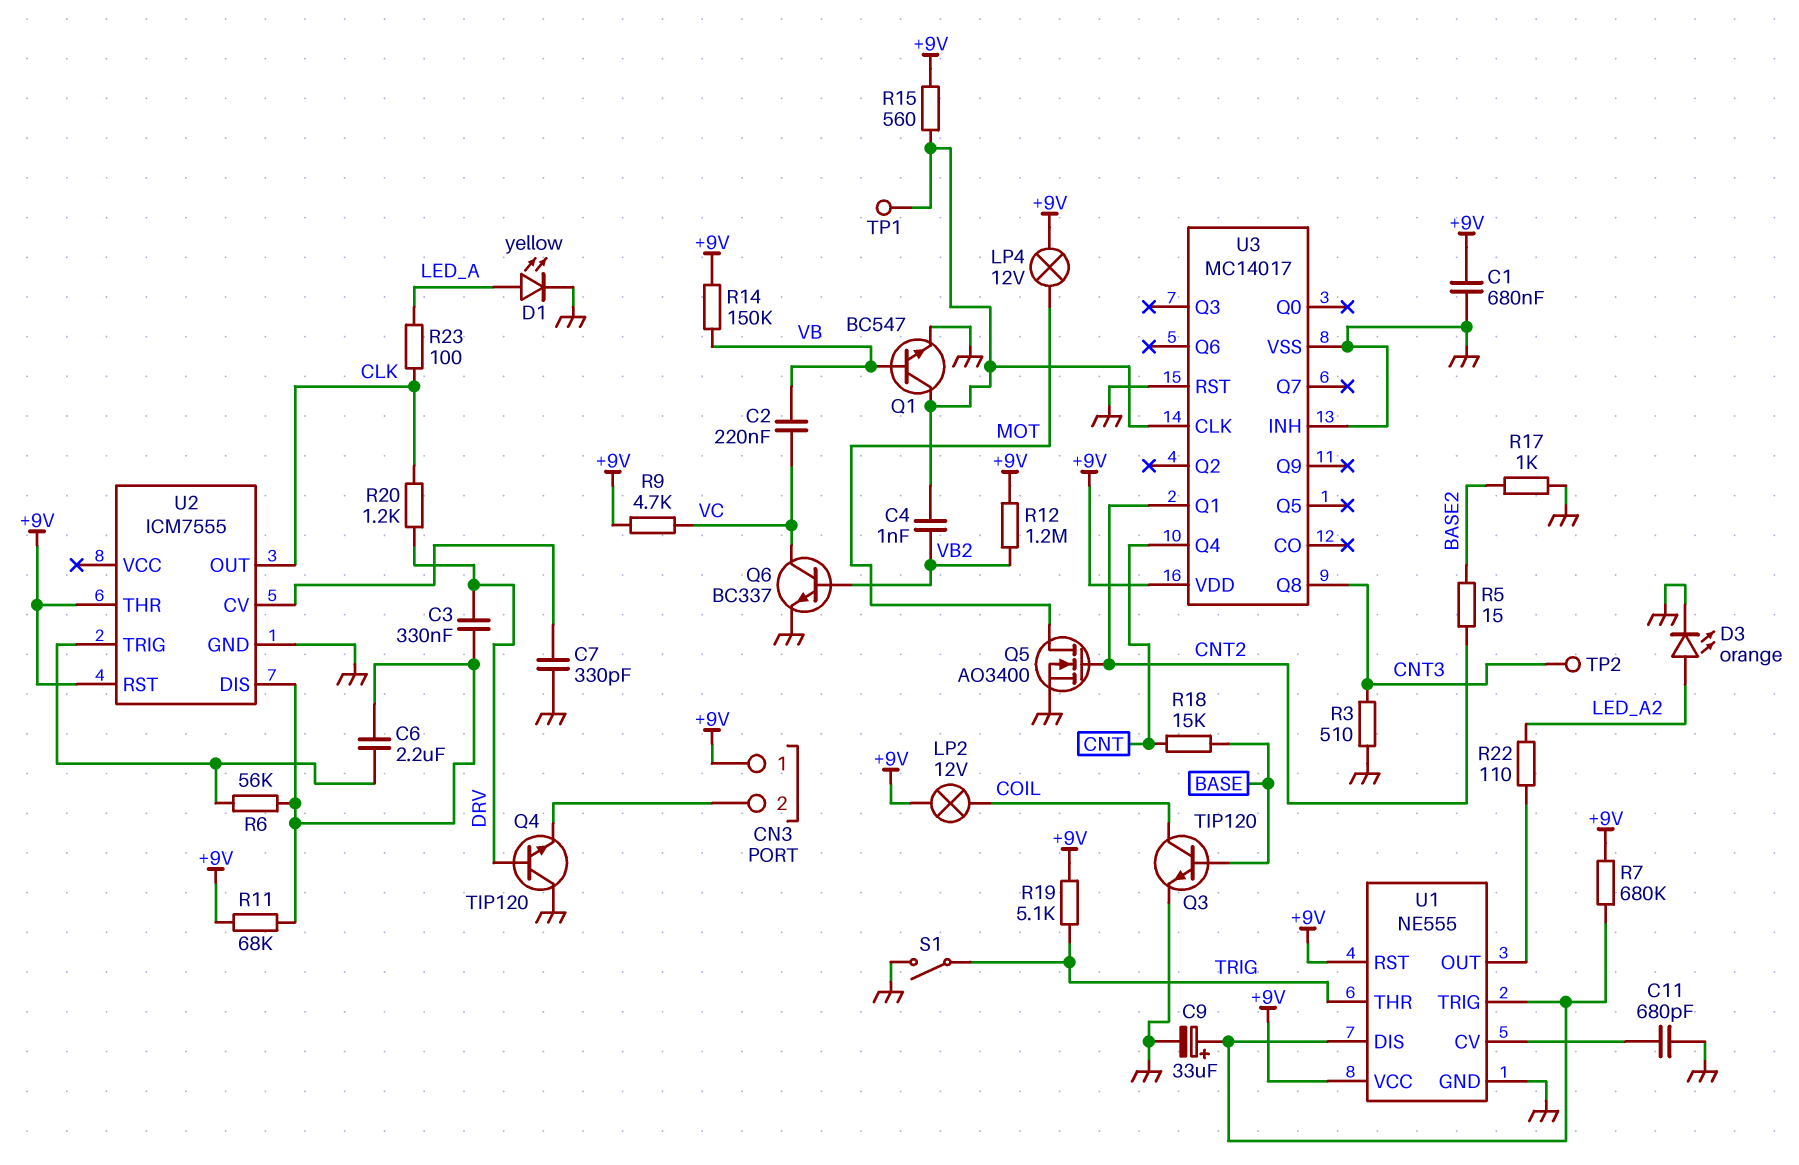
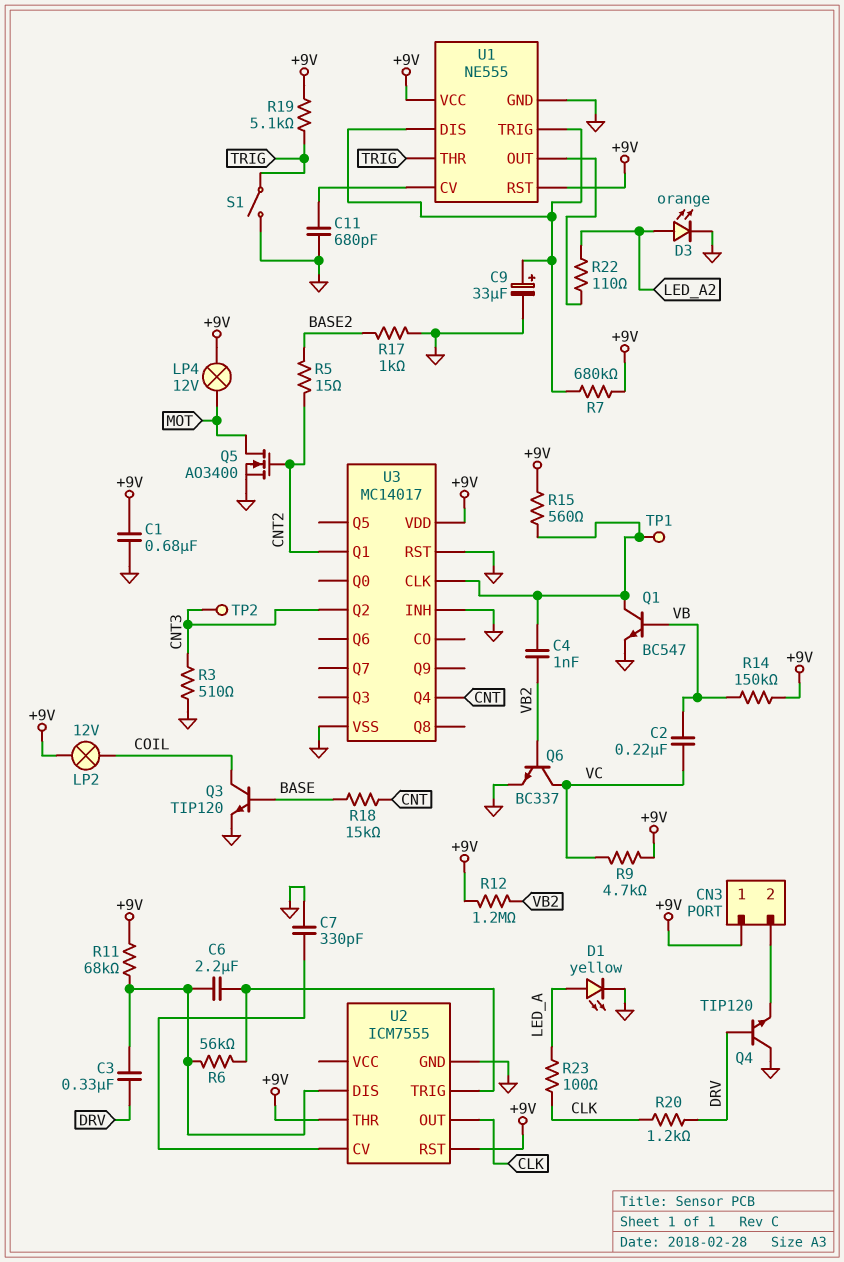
U3 pin Q2: none -> CNT3
U3 pin Q8: CNT3 -> none

